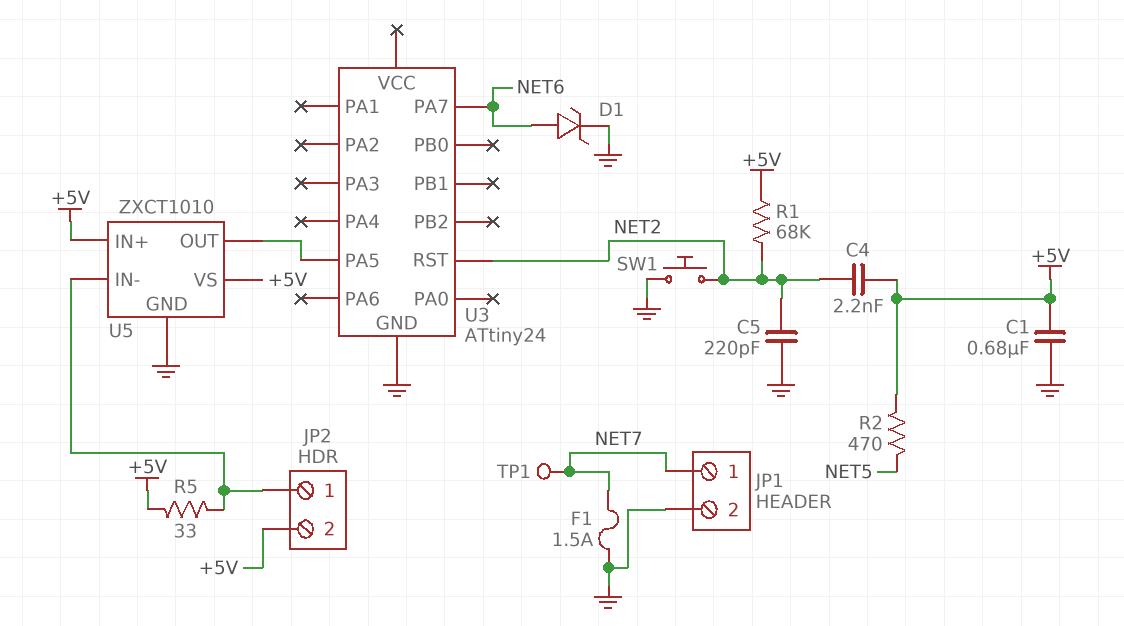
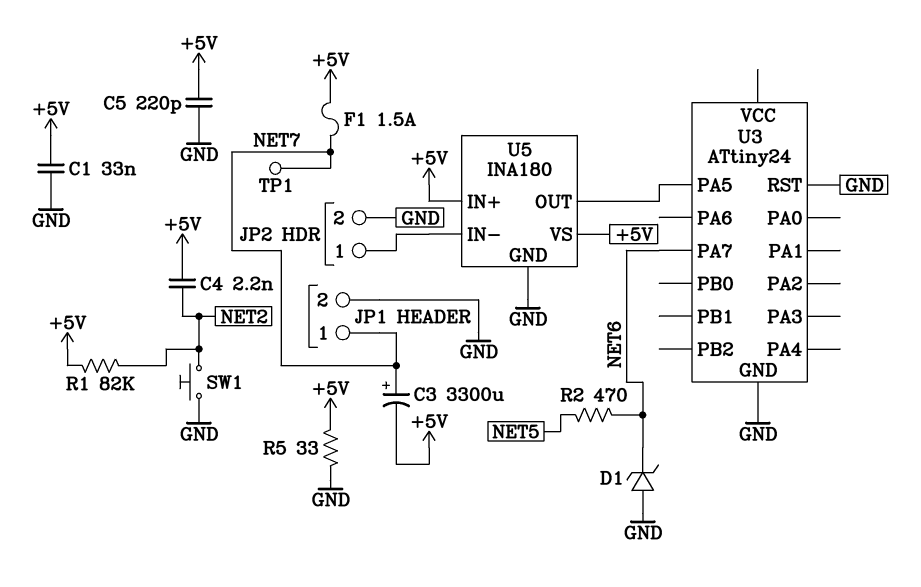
C1: 680nF (+5V, GND) -> 33nF (+5V, GND)
C3: none -> 3300uF (plus NET7, minus +5V)
C5: 220pF (GND, NET2) -> 220pF (+5V, GND)
D1: zener (A NET6, K GND) -> zener (A GND, K NET6)
F1: 1.5A (GND, NET7) -> 1.5A (+5V, NET7)
JP2 pin 2: +5V -> GND
R1: 68k (+5V, NET2) -> 82k (+5V, NET2)
R2: 470 (+5V, NET5) -> 470 (NET5, NET6)
R5: 33 (+5V, JP2/1) -> 33 (+5V, GND)
U3 pin RST: NET2 -> GND
U5: ZXCT1010 -> INA180

